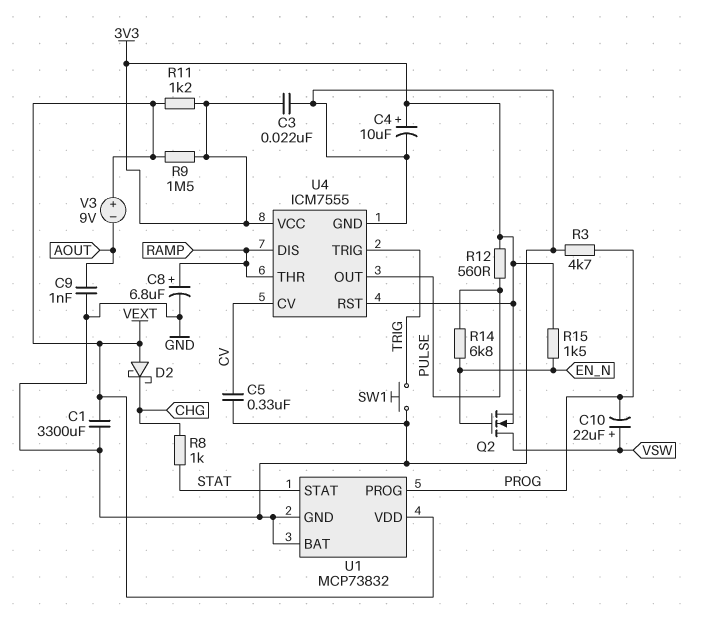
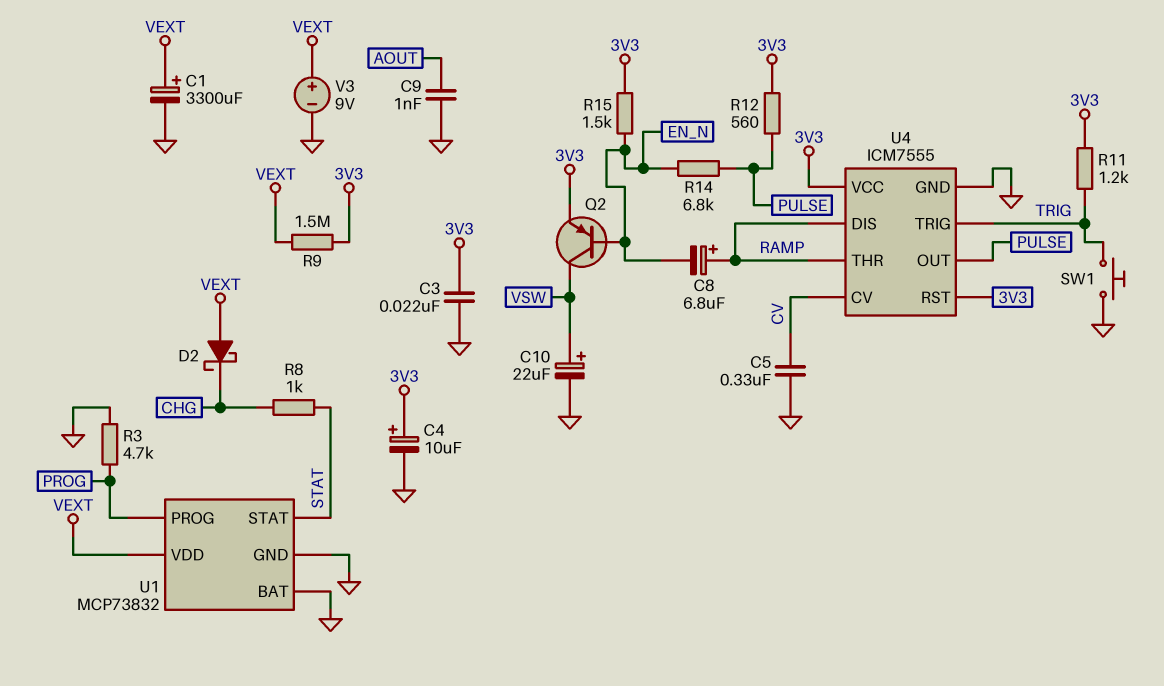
C1: 3300uF (GND, VEXT) -> 3300uF (plus VEXT, minus GND)
C8: 6.8uF (plus RAMP, minus GND) -> 6.8uF (plus RAMP, minus EN_N)
C10: 22uF (plus VSW, minus PROG) -> 22uF (plus VSW, minus GND)
Q2: NMOS (G EN_N, D VSW, S 3V3) -> PNP (B EN_N, C VSW, E 3V3)
R11: 1.2k (3V3, VEXT) -> 1.2k (3V3, TRIG)
V3: 9V (plus VEXT, minus AOUT) -> 9V (plus VEXT, minus GND)

